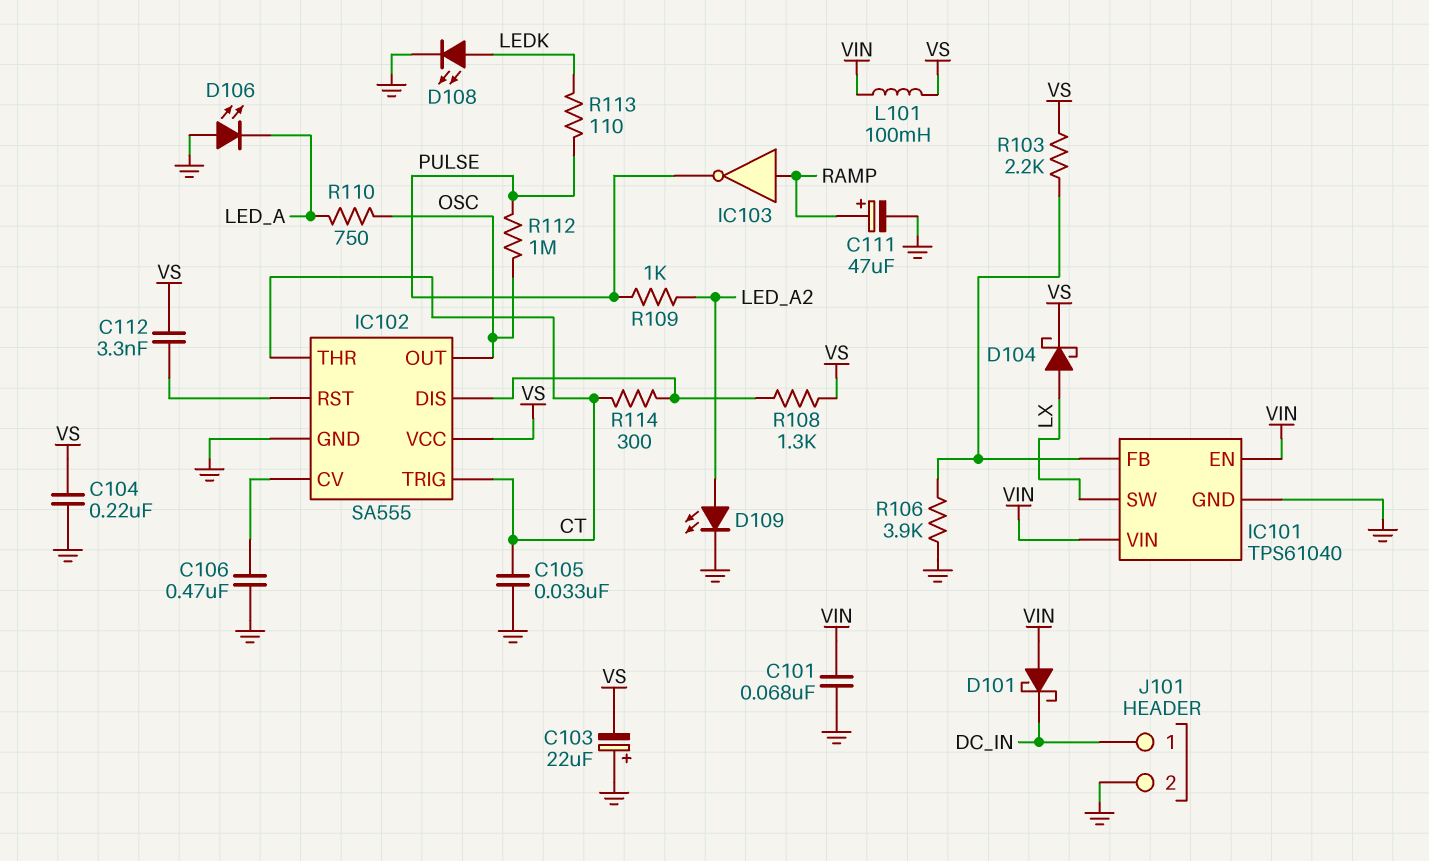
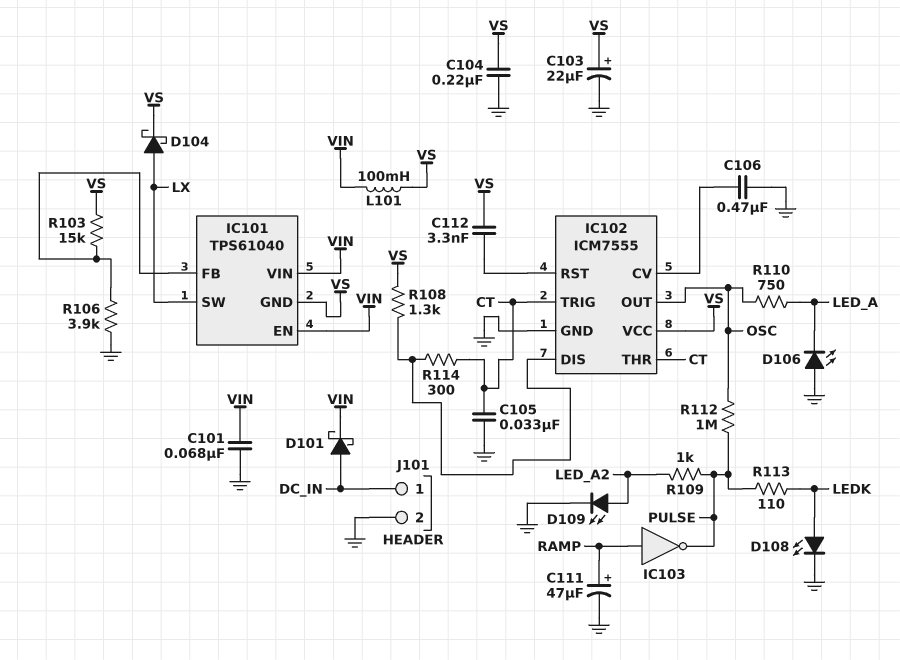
C103: 22uF (plus GND, minus VS) -> 22uF (plus VS, minus GND)
D101: schottky (A VIN, K DC_IN) -> schottky (A DC_IN, K VIN)
IC101 pin GND: GND -> VS
IC102: SA555 -> ICM7555
R103: 2.2k (IC101/FB, VS) -> 15k (IC101/FB, VS)

